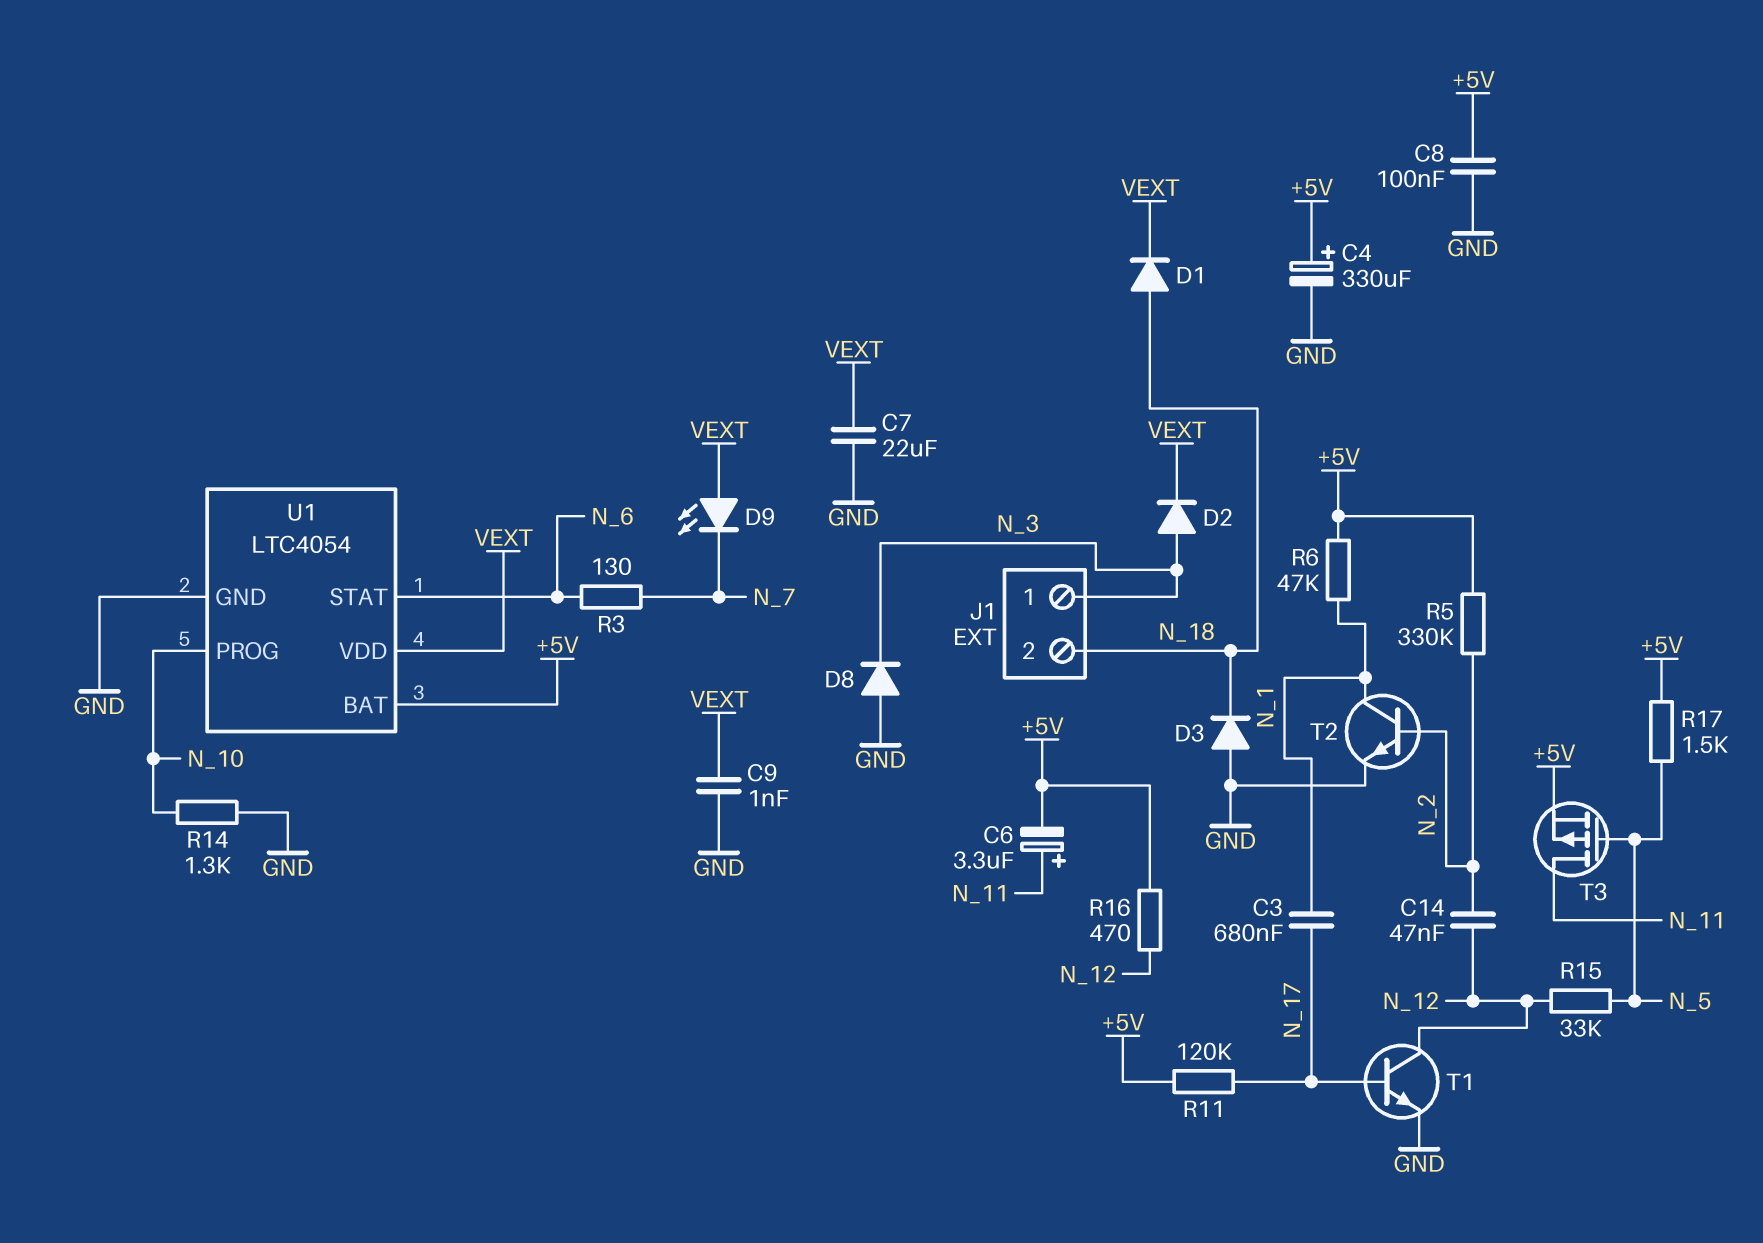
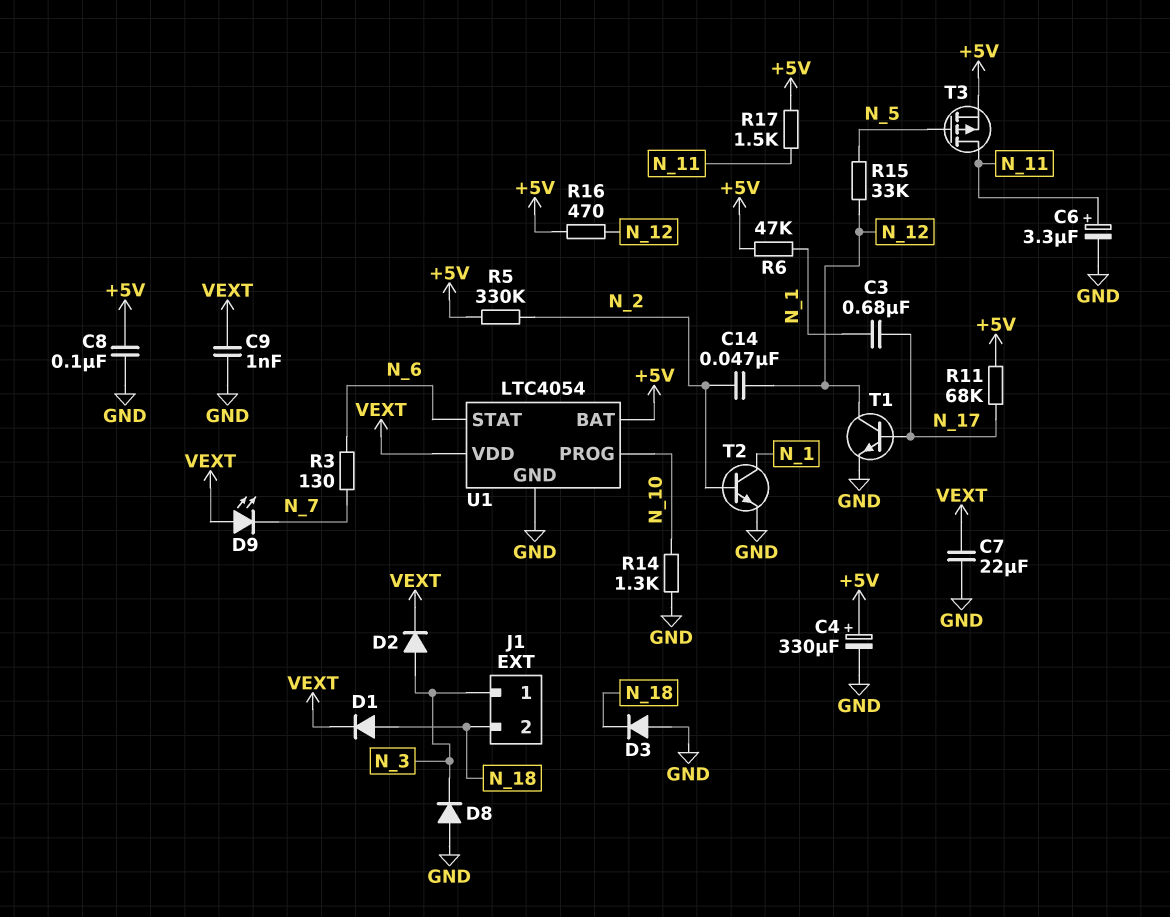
C6: 3.3uF (plus N_11, minus +5V) -> 3.3uF (plus N_11, minus GND)
R11: 120k (+5V, N_17) -> 68k (+5V, N_17)
R17: 1.5k (+5V, N_5) -> 1.5k (+5V, N_11)

